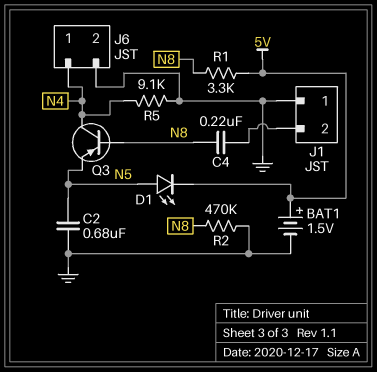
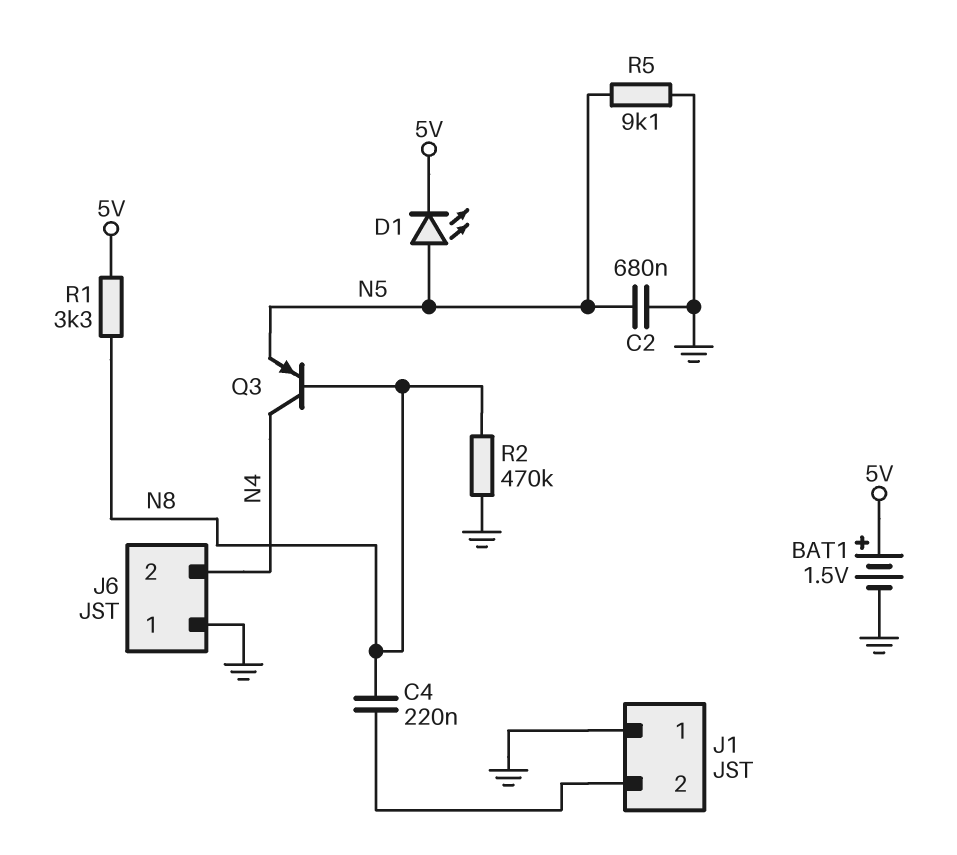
J6 pin 1: N4 -> GND
J6 pin 2: GND -> N4
R5: 9.1k (GND, N4) -> 9.1k (GND, N5)

